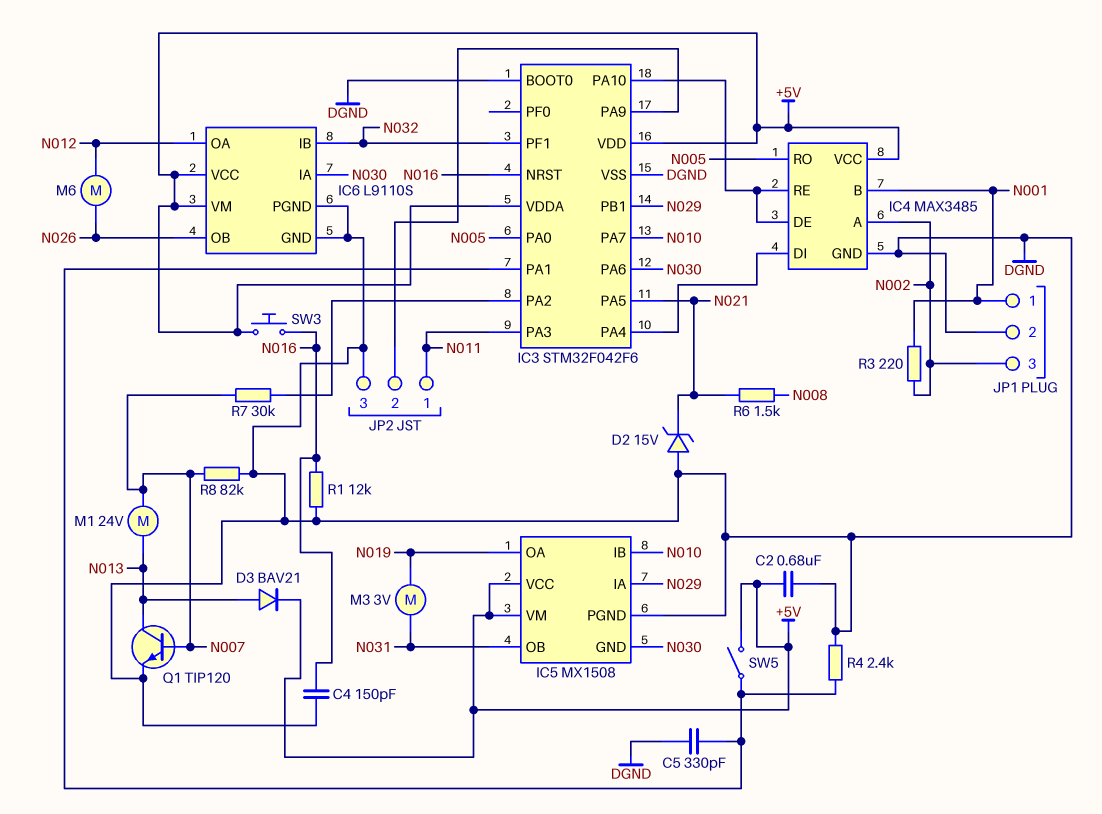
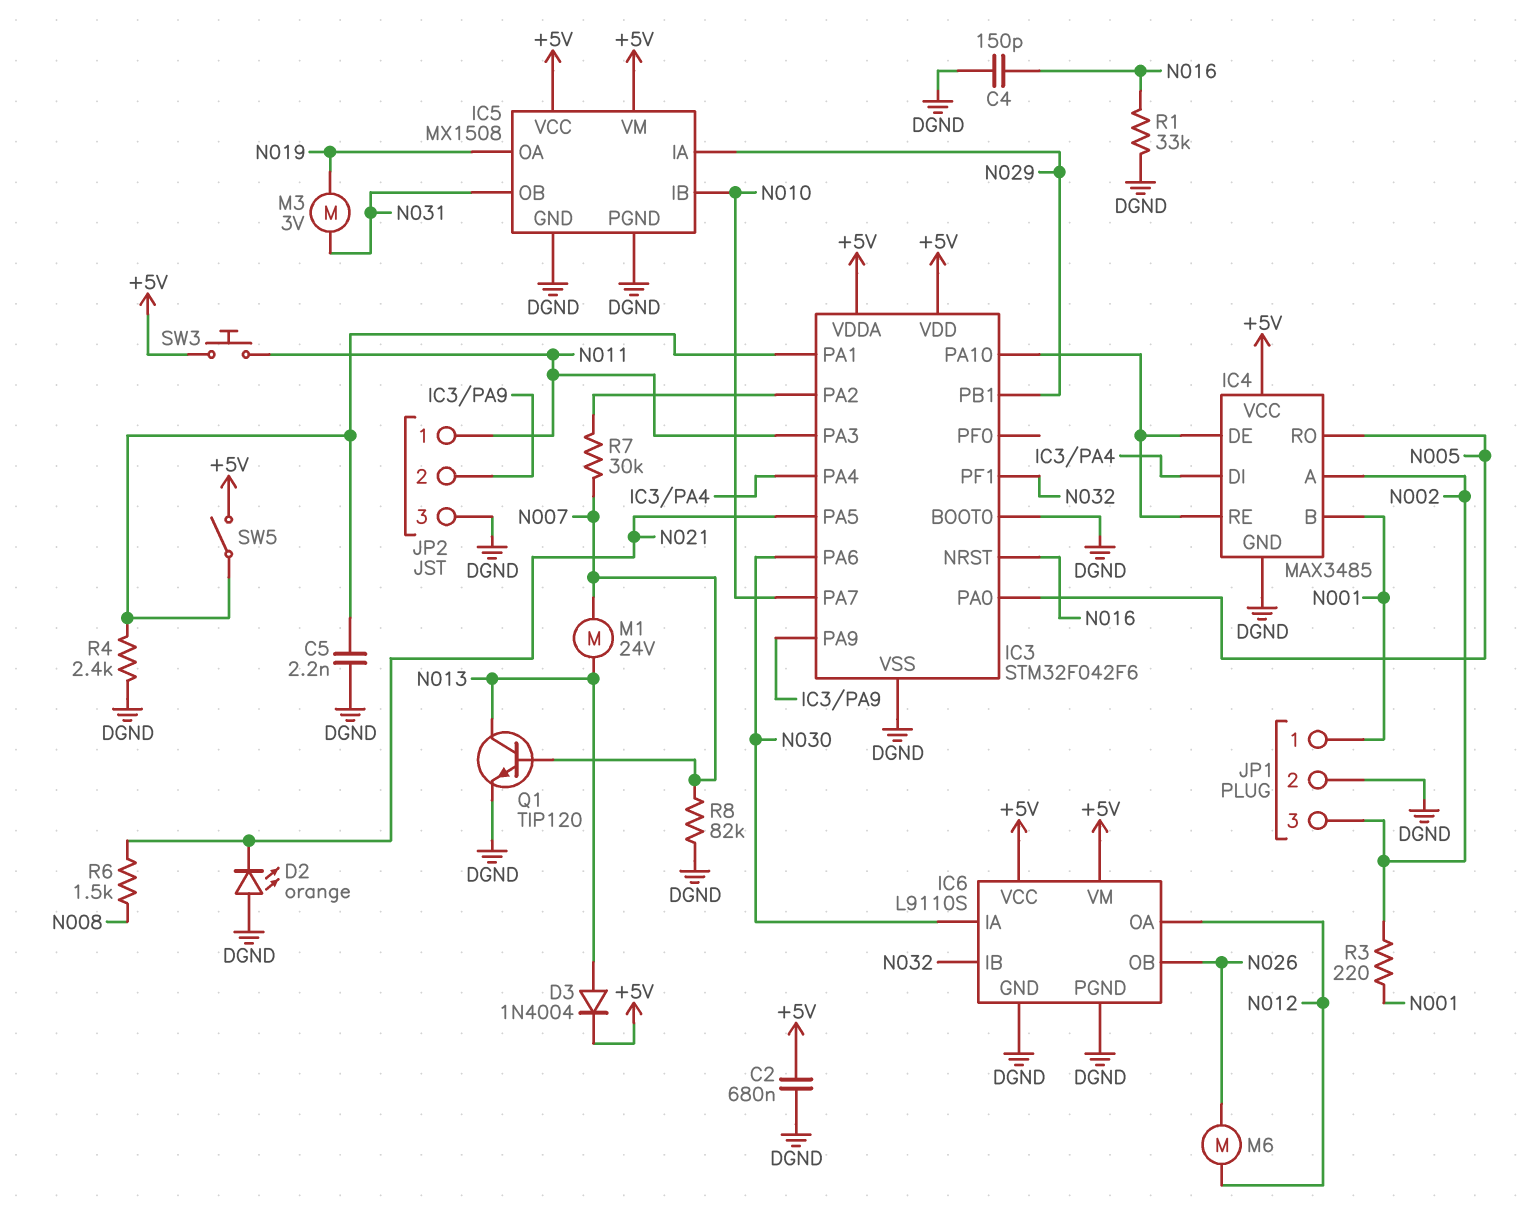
C5: 330pF (DGND, IC3/PA1) -> 2.2nF (DGND, IC3/PA1)
D2: zener 15V (A DGND, K N021) -> LED orange (A DGND, K N021)
D3: diode BAV21 (A N013, K +5V) -> diode 1N4004 (A N013, K +5V)
IC5 pin GND: N030 -> DGND
R1: 12k (DGND, N016) -> 33k (DGND, N016)
SW3: button (+5V, N016) -> button (+5V, N011)

